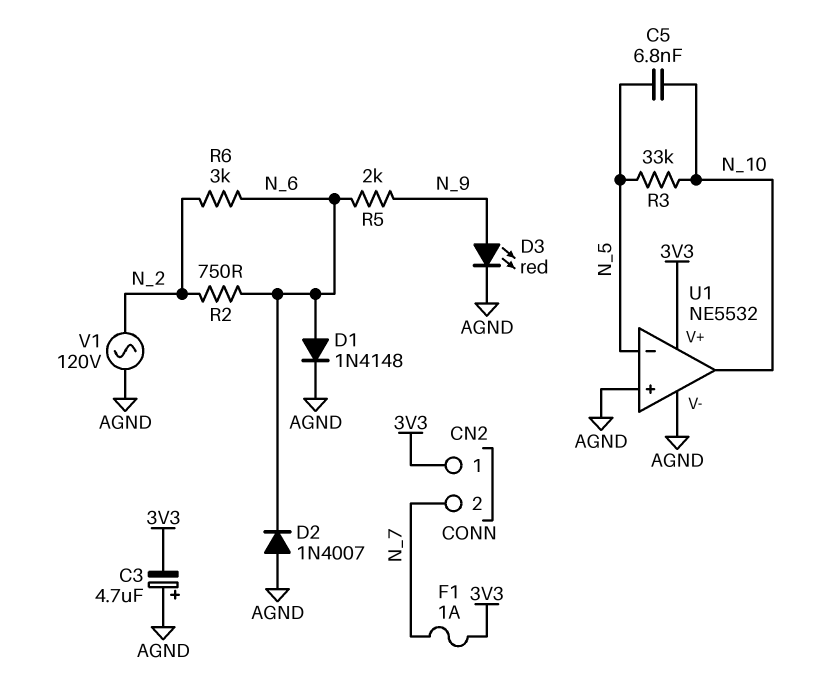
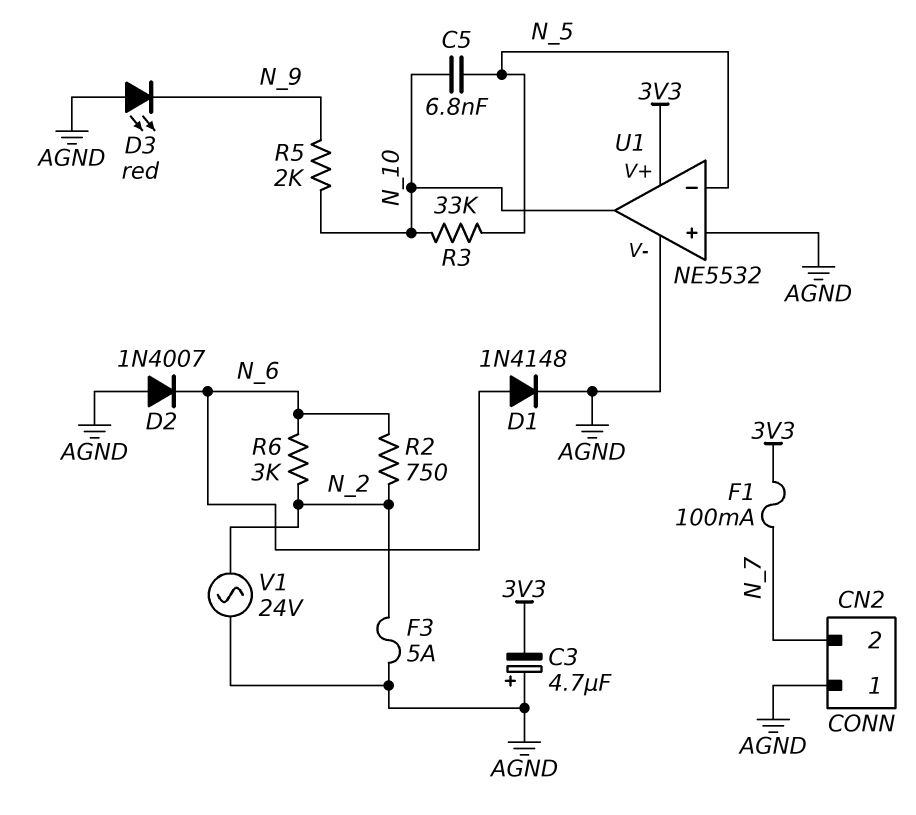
CN2 pin 1: 3V3 -> AGND
D3: LED red (A N_9, K AGND) -> LED red (A AGND, K N_9)
F1: 1A (3V3, N_7) -> 100mA (3V3, N_7)
F3: none -> 5A (AGND, N_2)
R5: 2k (N_6, N_9) -> 2k (N_9, N_10)
V1: AC 120V (AGND, N_2) -> AC 24V (AGND, N_2)

